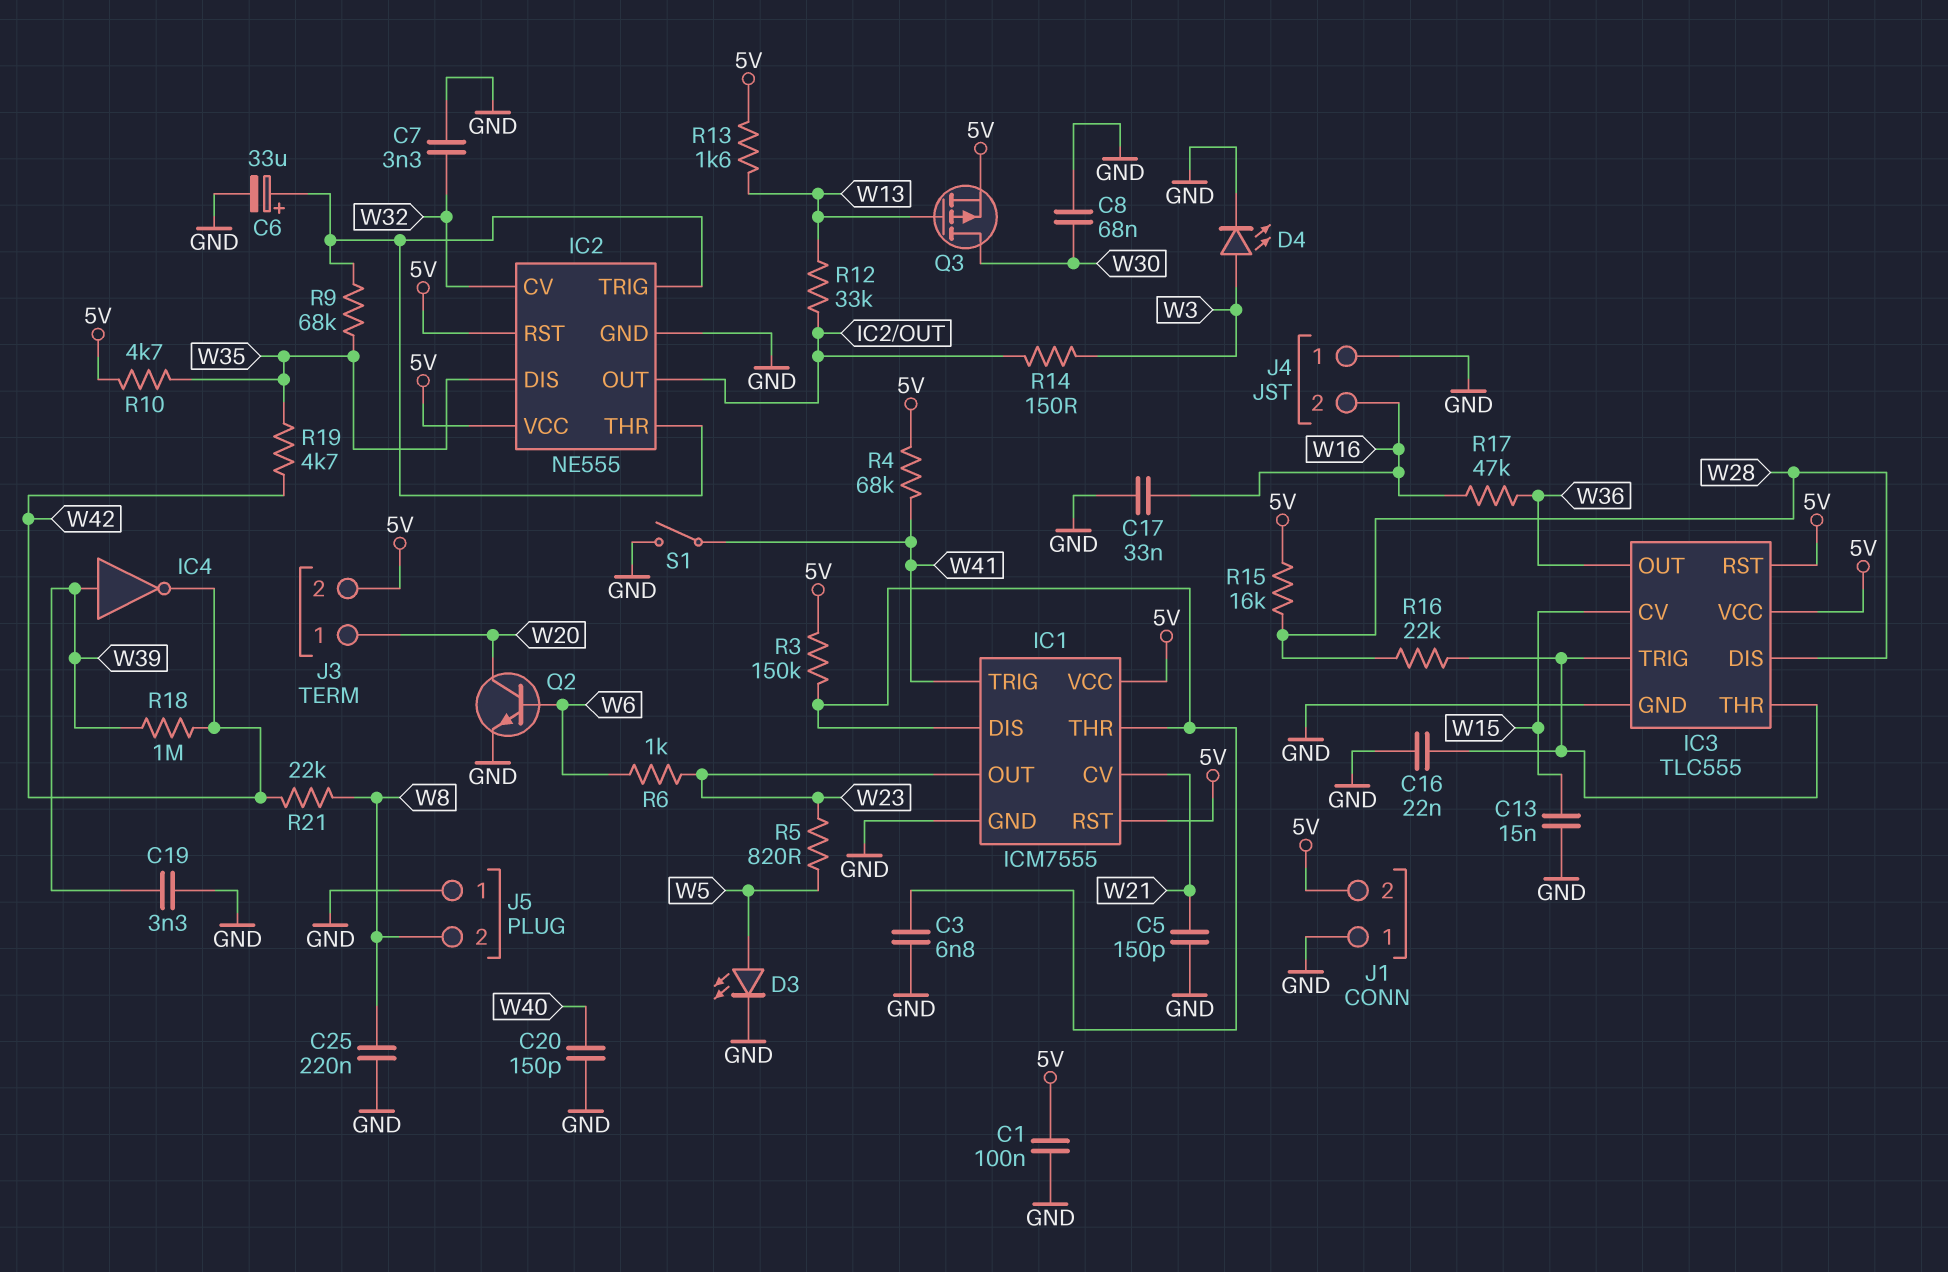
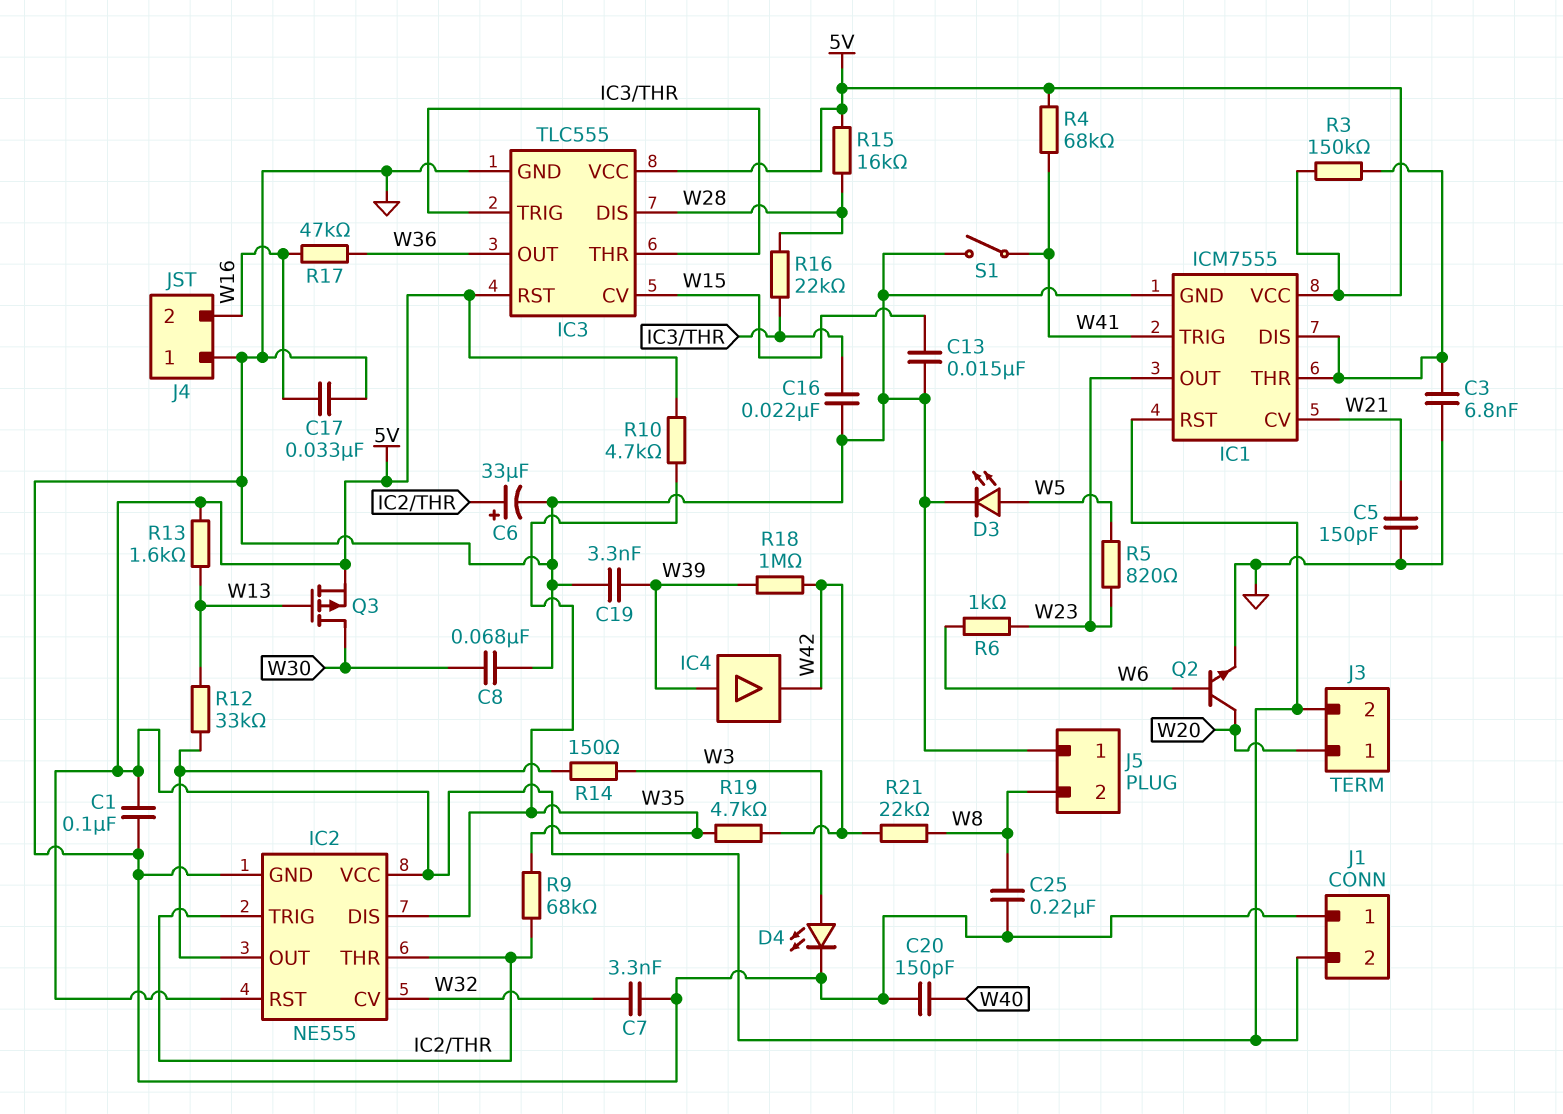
IC4: NOT (in W39, out W42) -> buffer (in W39, out W42)

